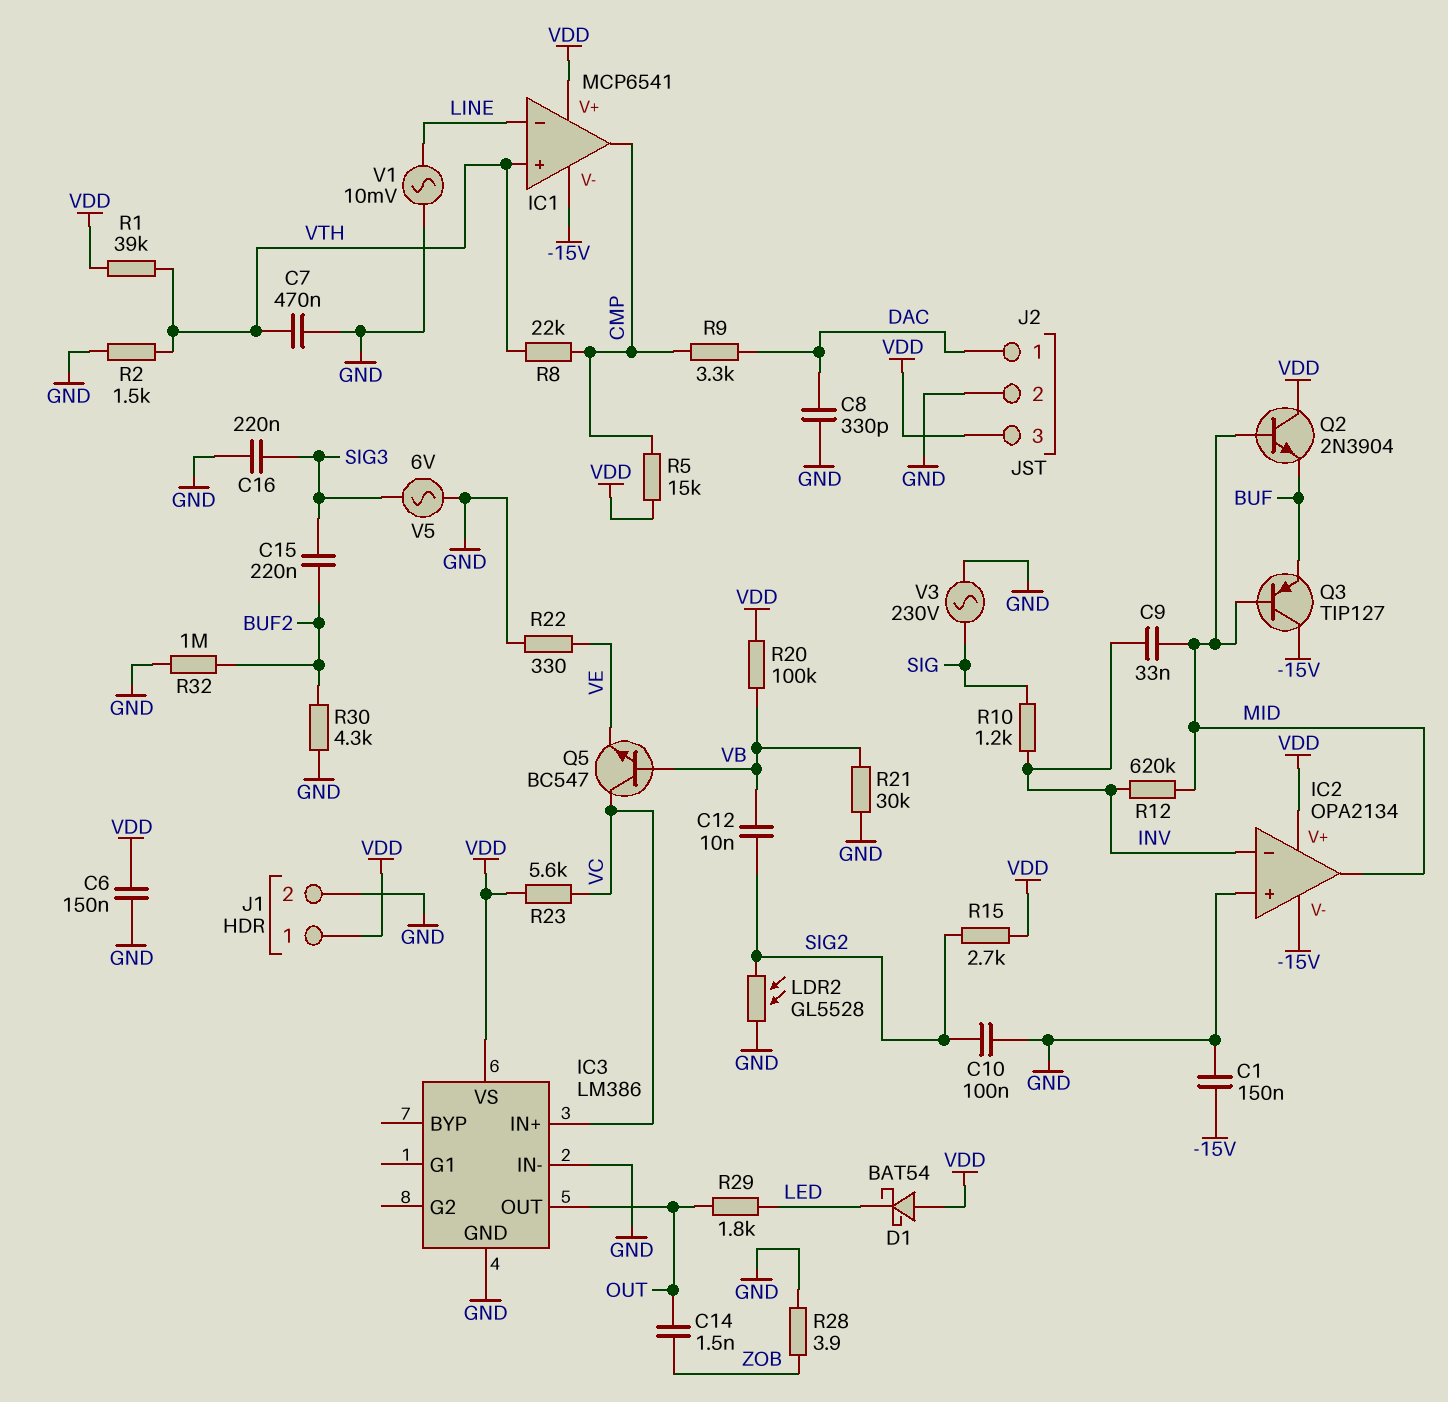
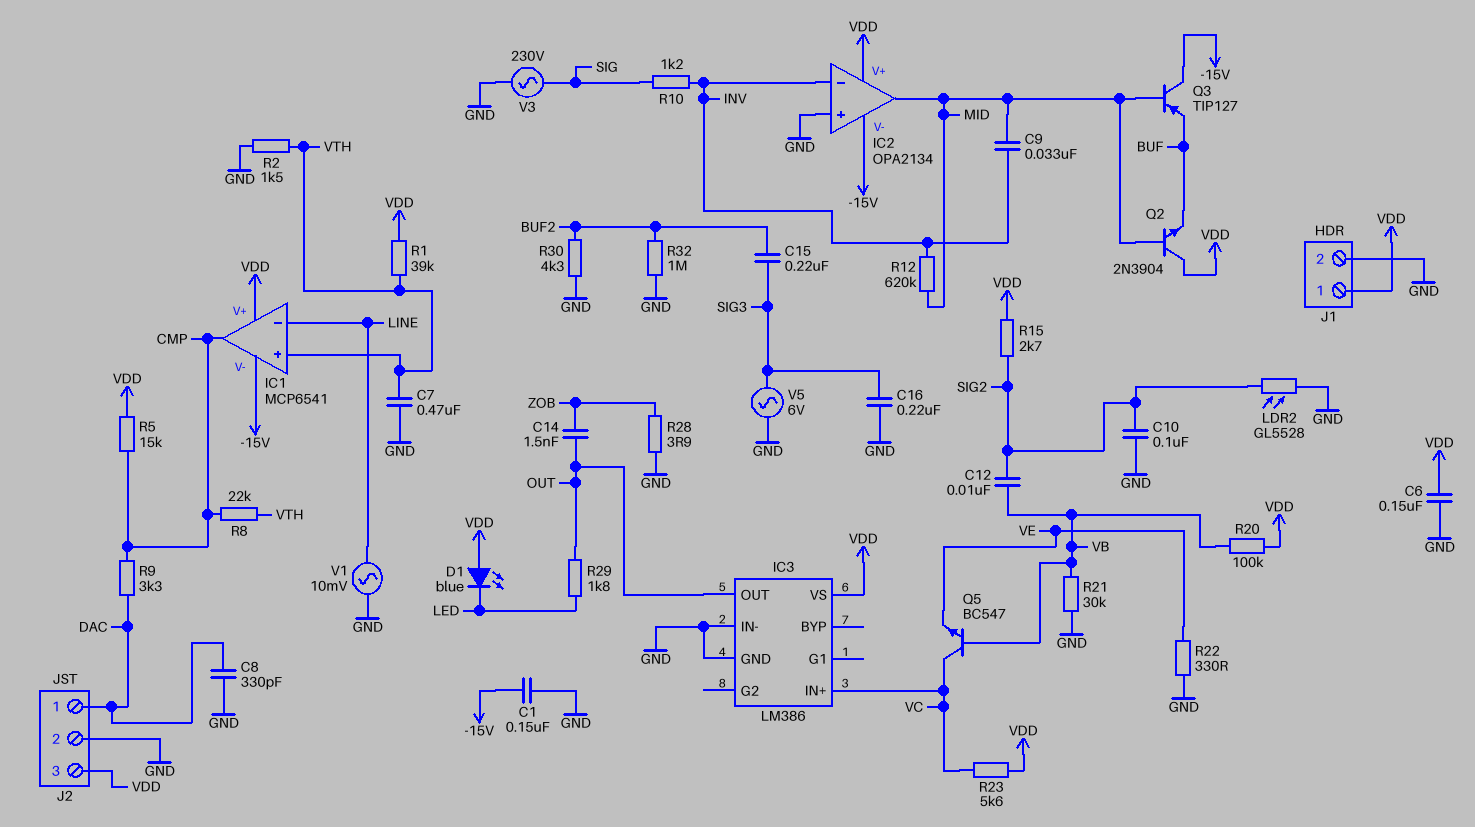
D1: schottky BAT54 (A VDD, K LED) -> LED blue (A VDD, K LED)

